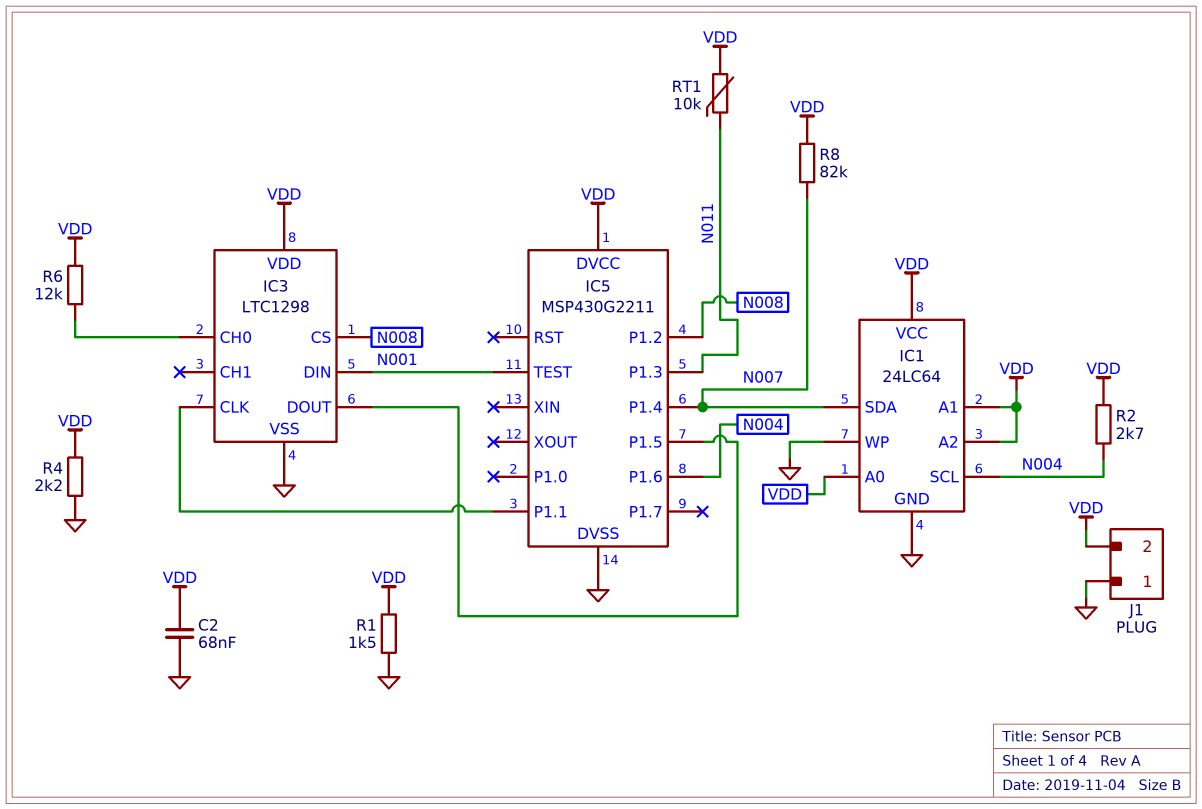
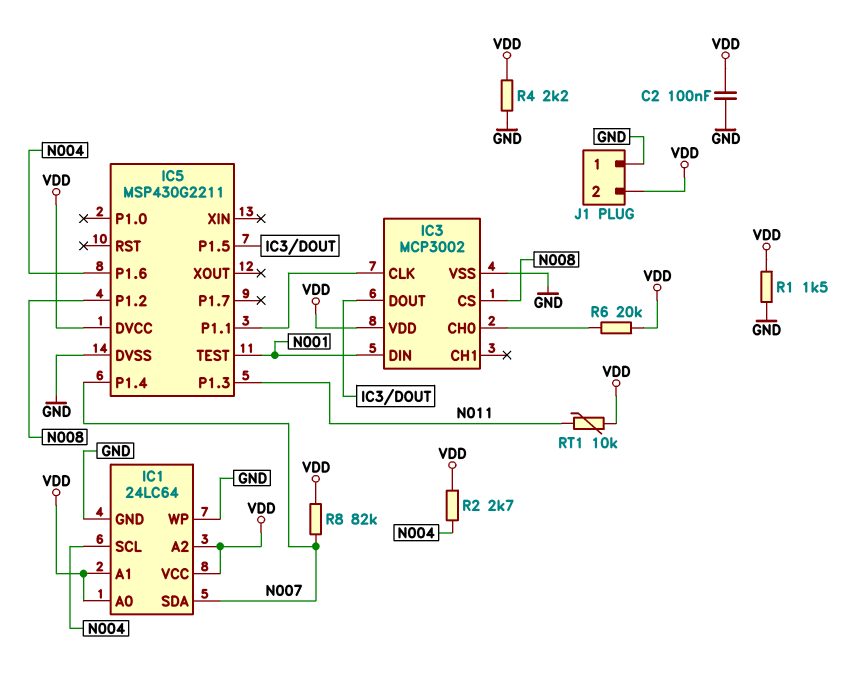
C2: 68nF (GND, VDD) -> 100nF (GND, VDD)
IC3: LTC1298 -> MCP3002
R6: 12k (IC3/CH0, VDD) -> 20k (IC3/CH0, VDD)

